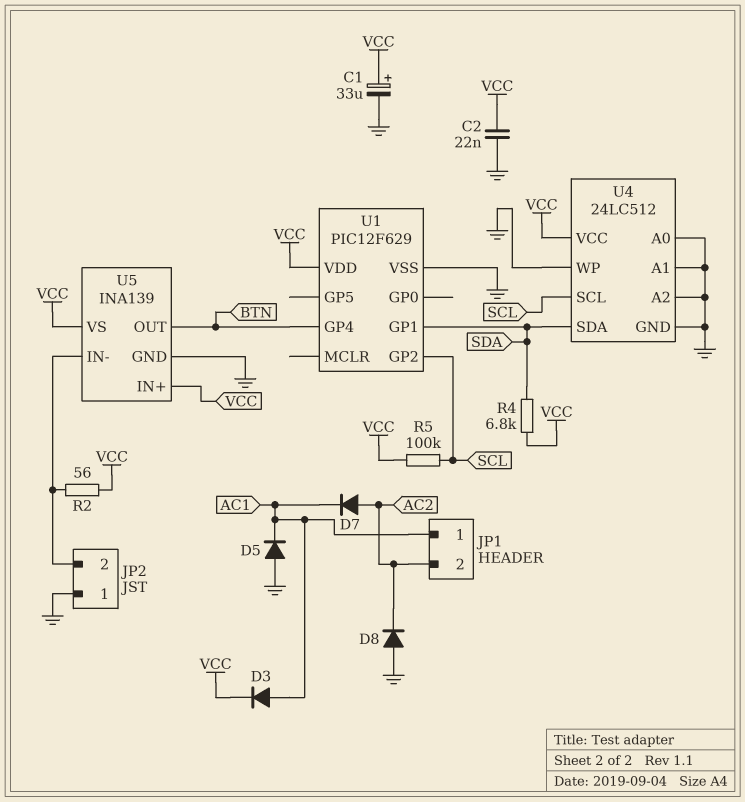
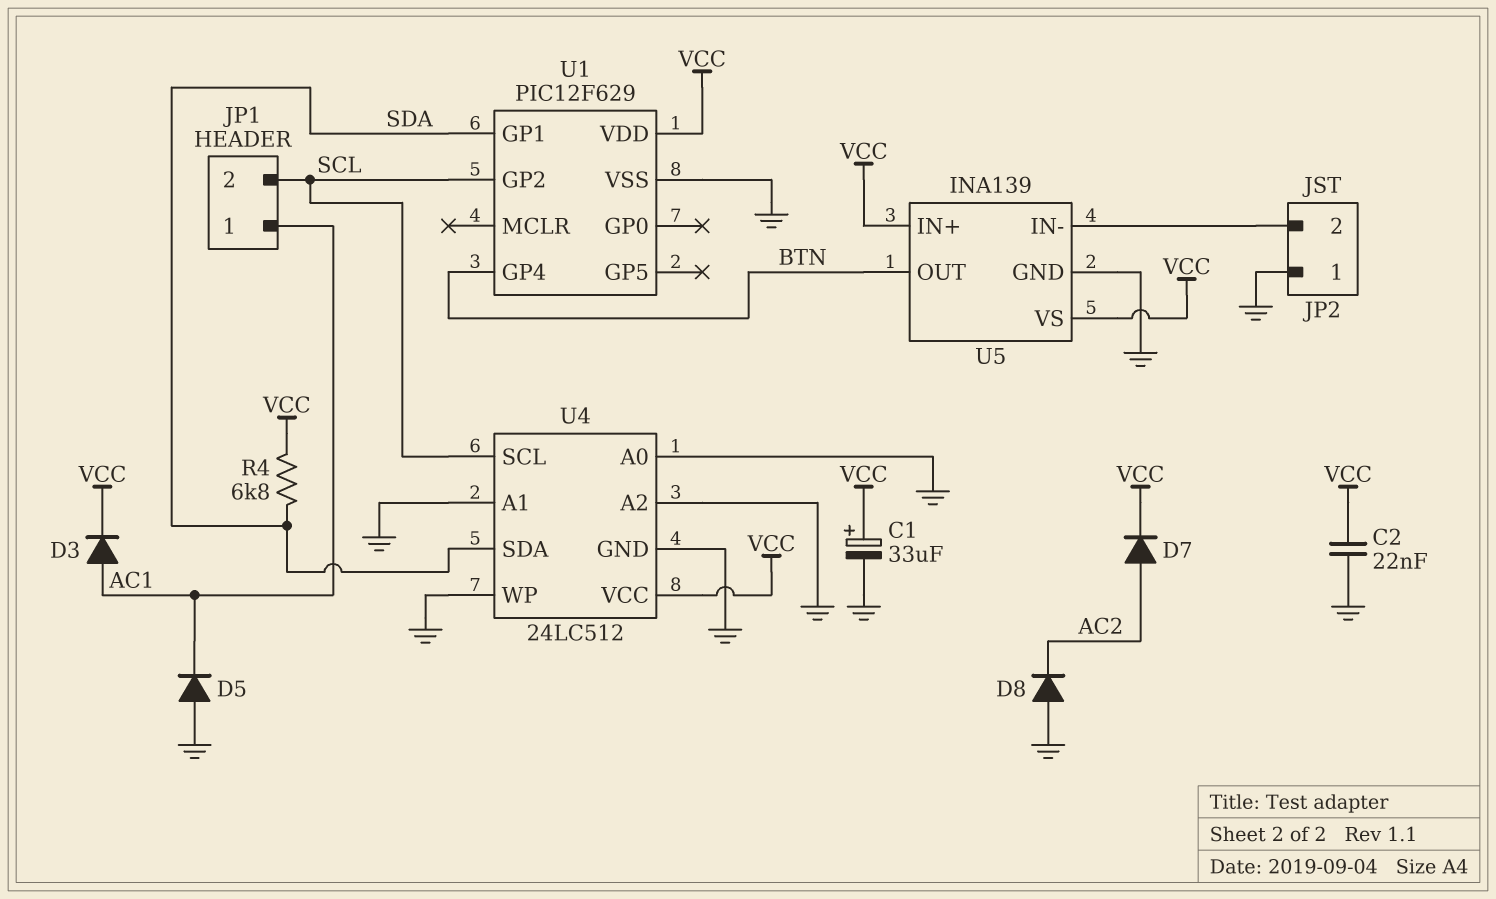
D7: diode (A AC2, K AC1) -> diode (A AC2, K VCC)
JP1 pin 2: AC2 -> SCL
R2: 56 (JP2/2, VCC) -> none
R5: 100k (SCL, VCC) -> none

